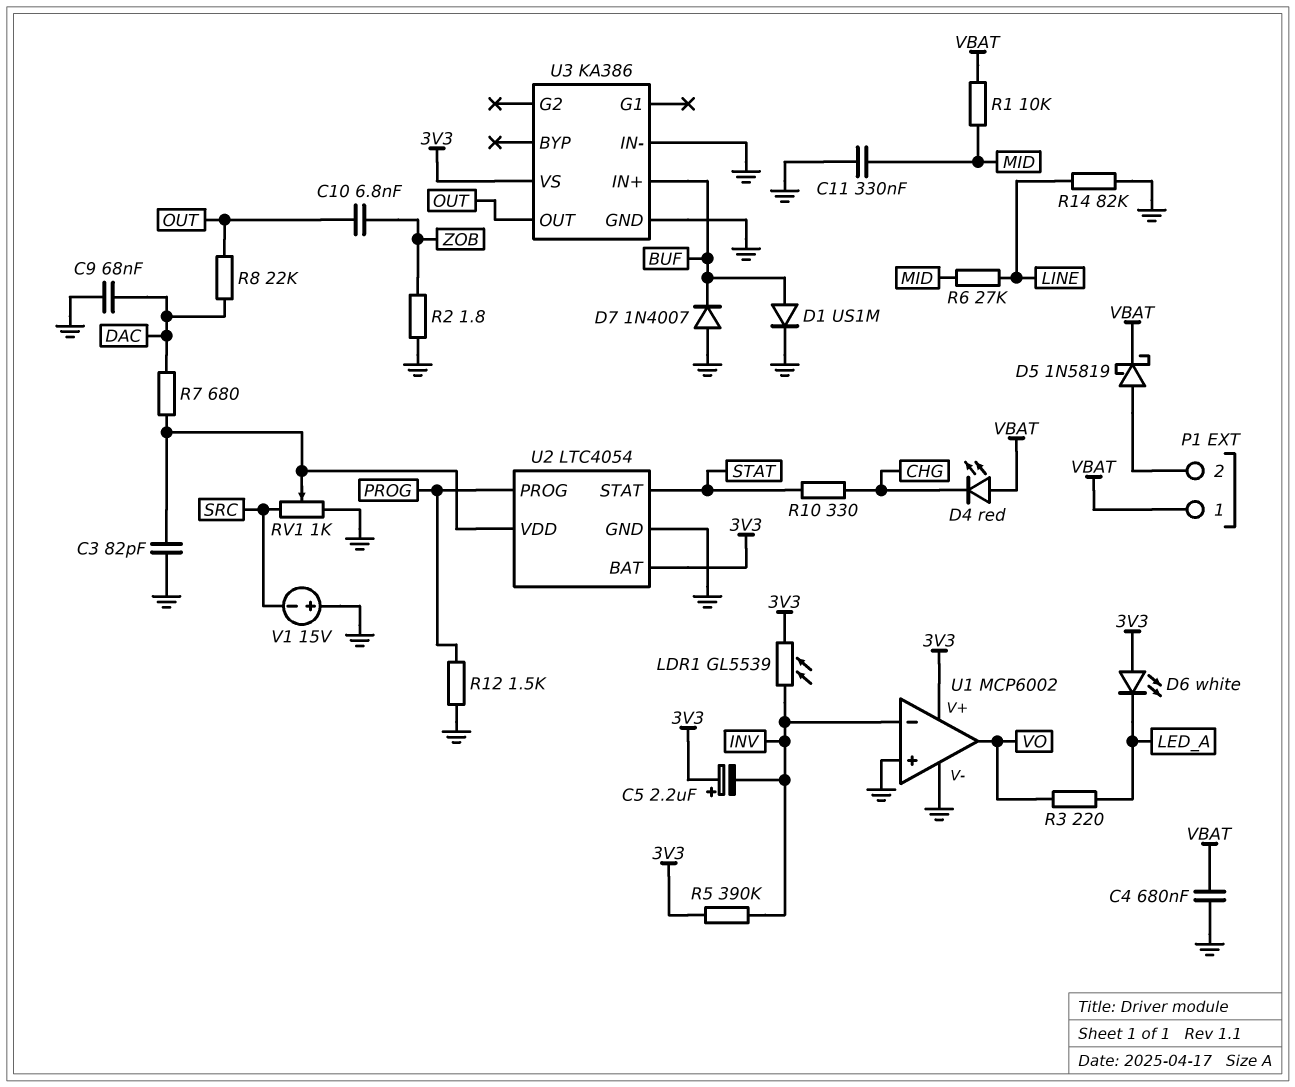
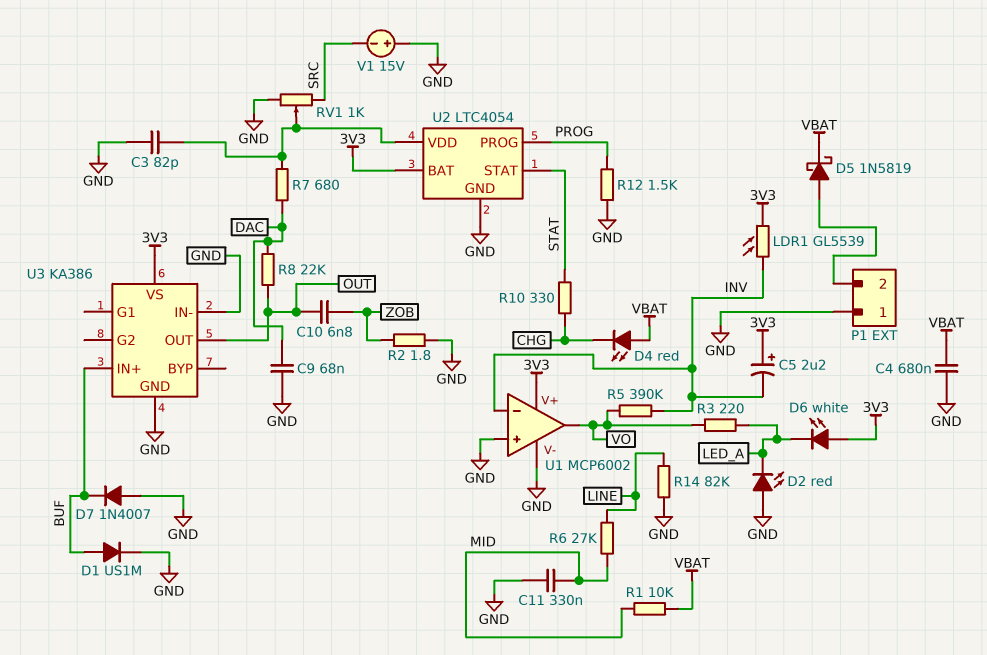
D2: none -> LED red (A GND, K LED_A)
P1 pin 1: VBAT -> GND
R5: 390k (3V3, INV) -> 390k (INV, VO)

